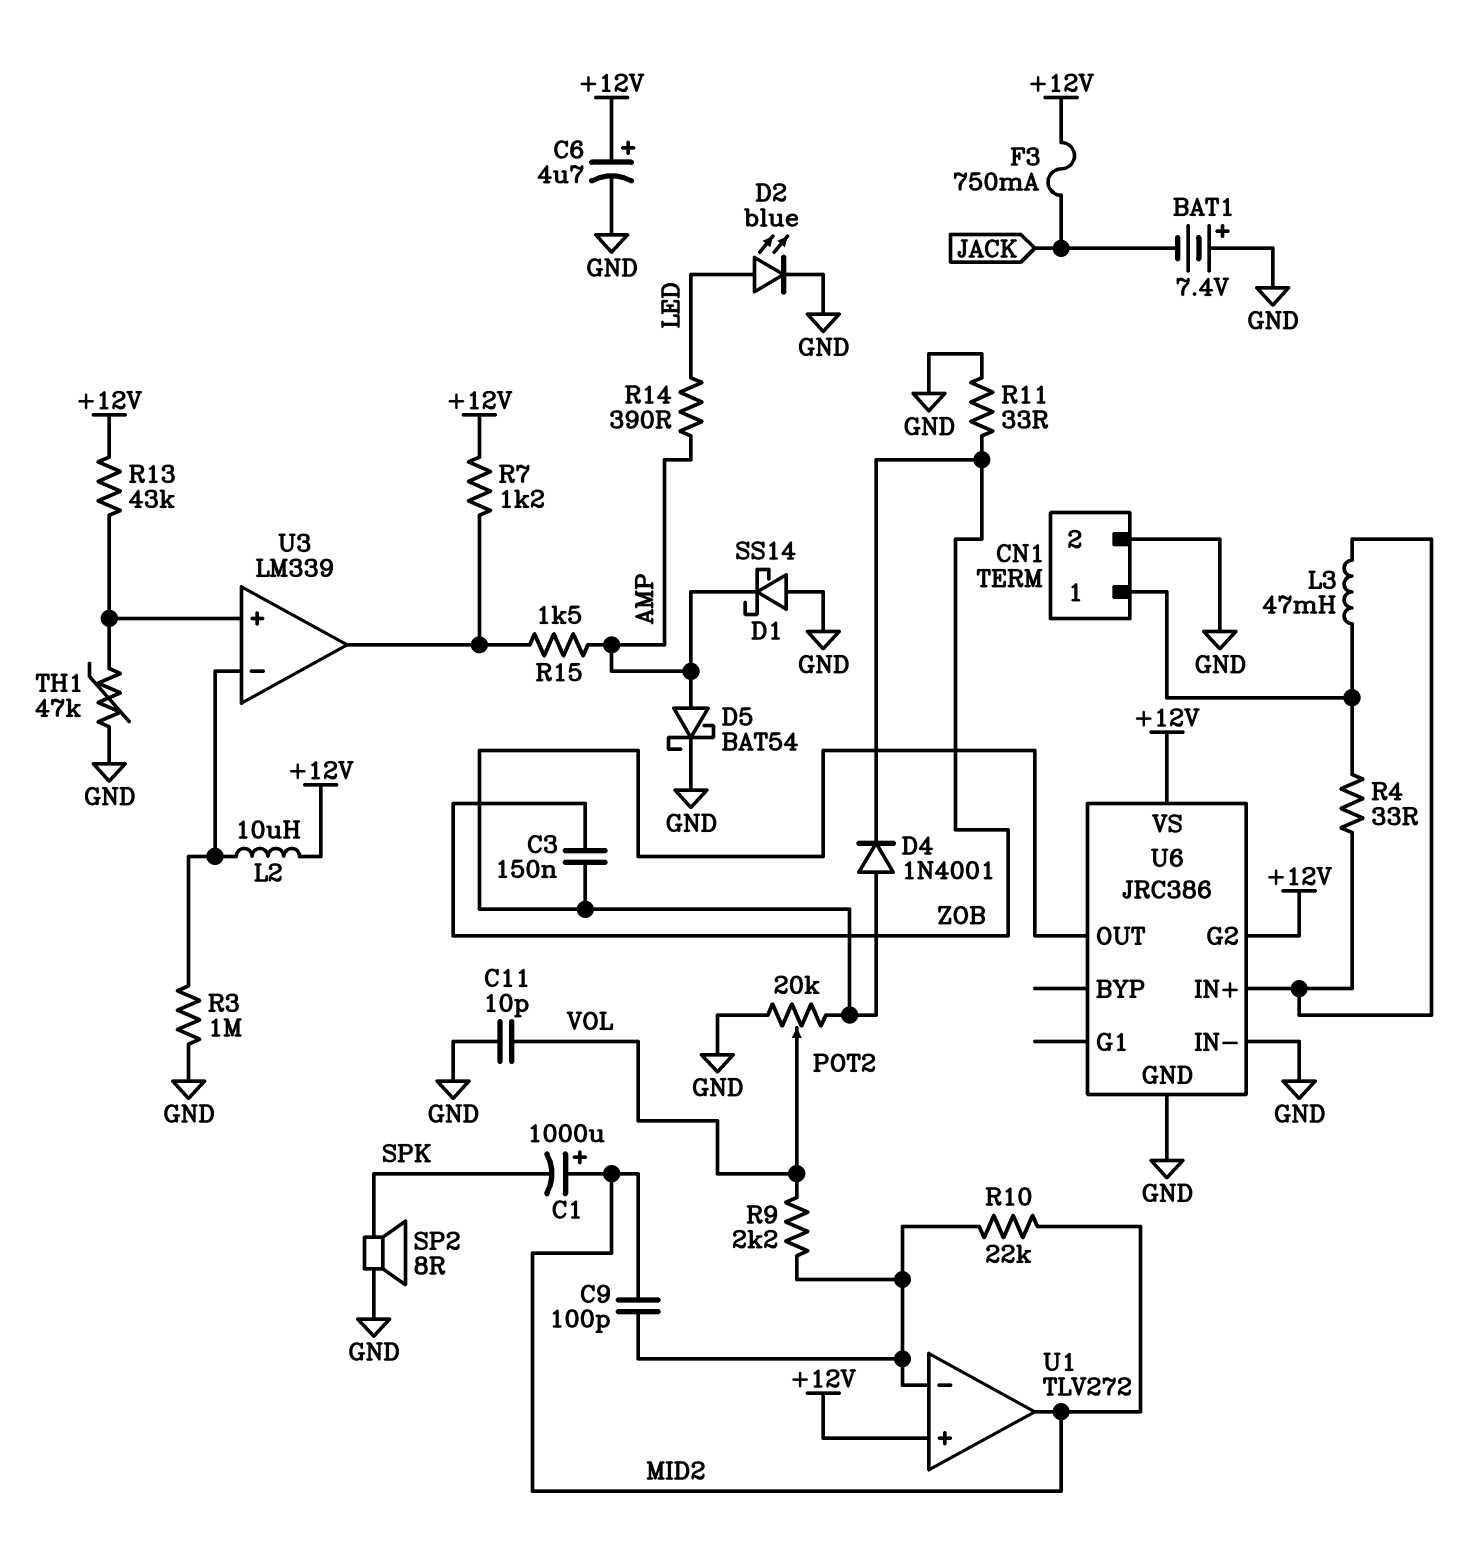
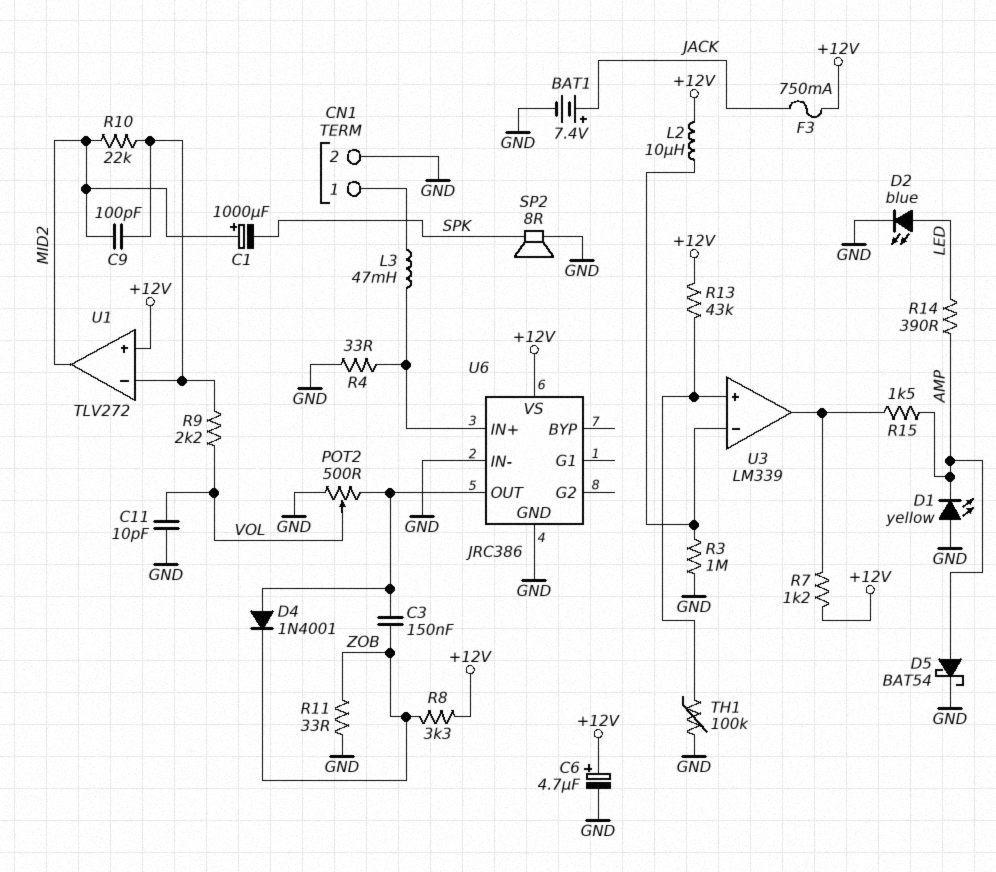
BAT1: 7.4V (plus GND, minus JACK) -> 7.4V (plus JACK, minus GND)
D1: schottky SS14 (A GND, K AMP) -> LED yellow (A GND, K AMP)
POT2: 20k (GND, U6/OUT, wiper VOL) -> 500 (GND, U6/OUT, wiper VOL)
R4: 33 (CN1/1, U6/IN+) -> 33 (GND, U6/IN+)
R8: none -> 3.3k (+12V, ZOB)
TH1: 47k (GND, U3/in+) -> 100k (GND, U3/in+)
U6 pin G2: +12V -> none

